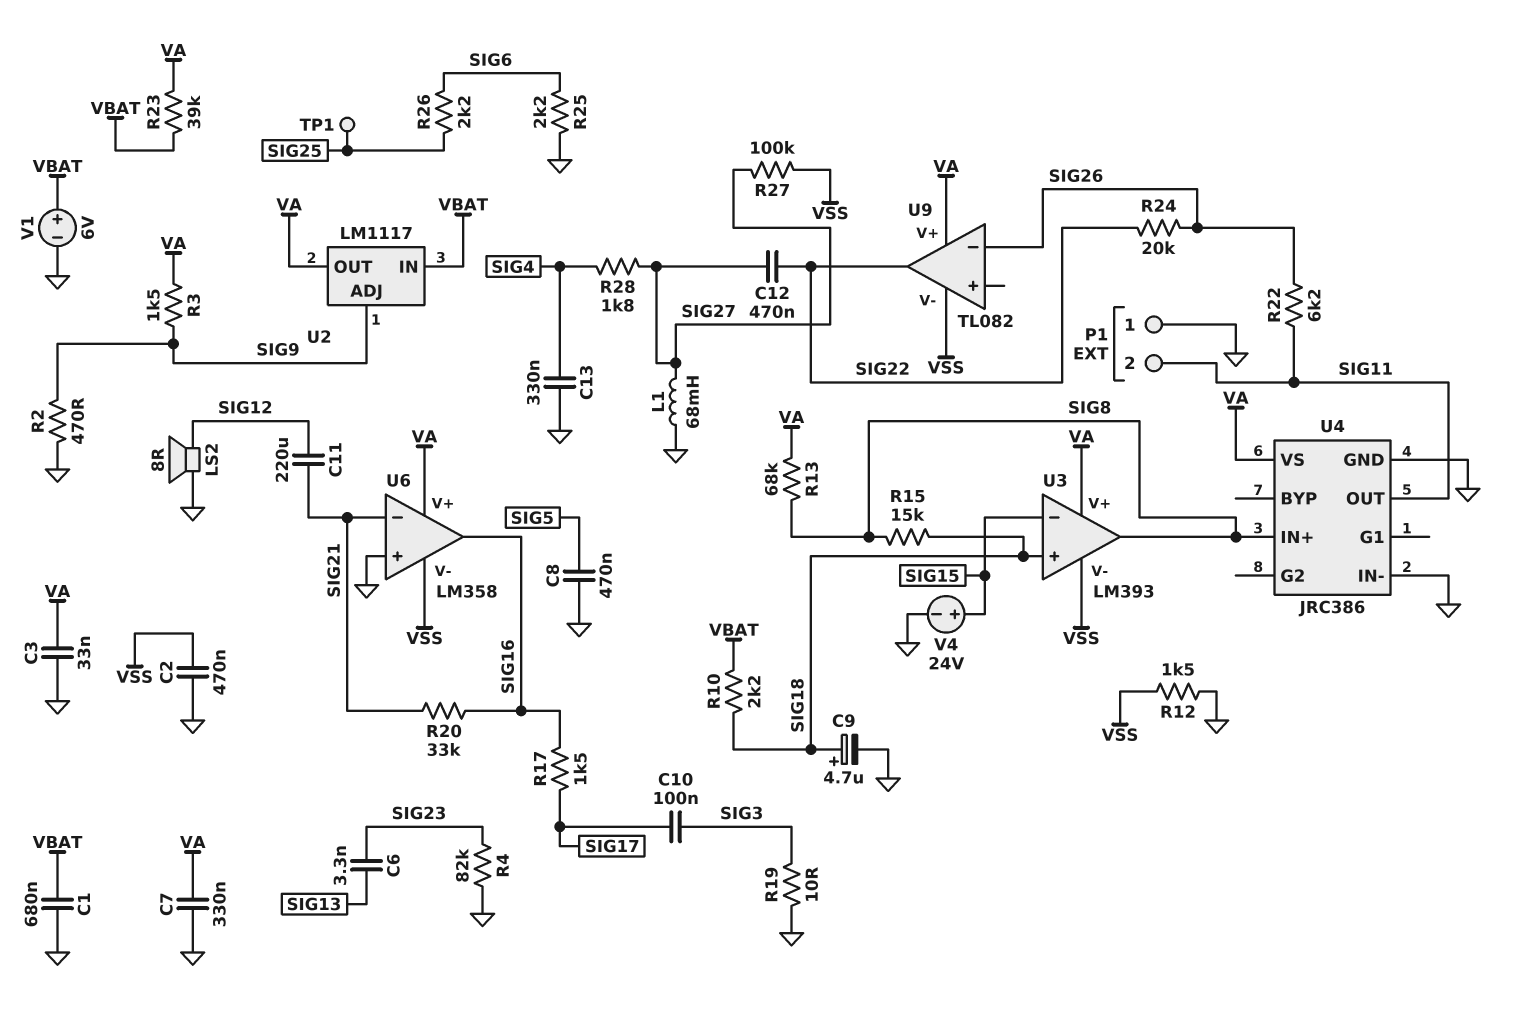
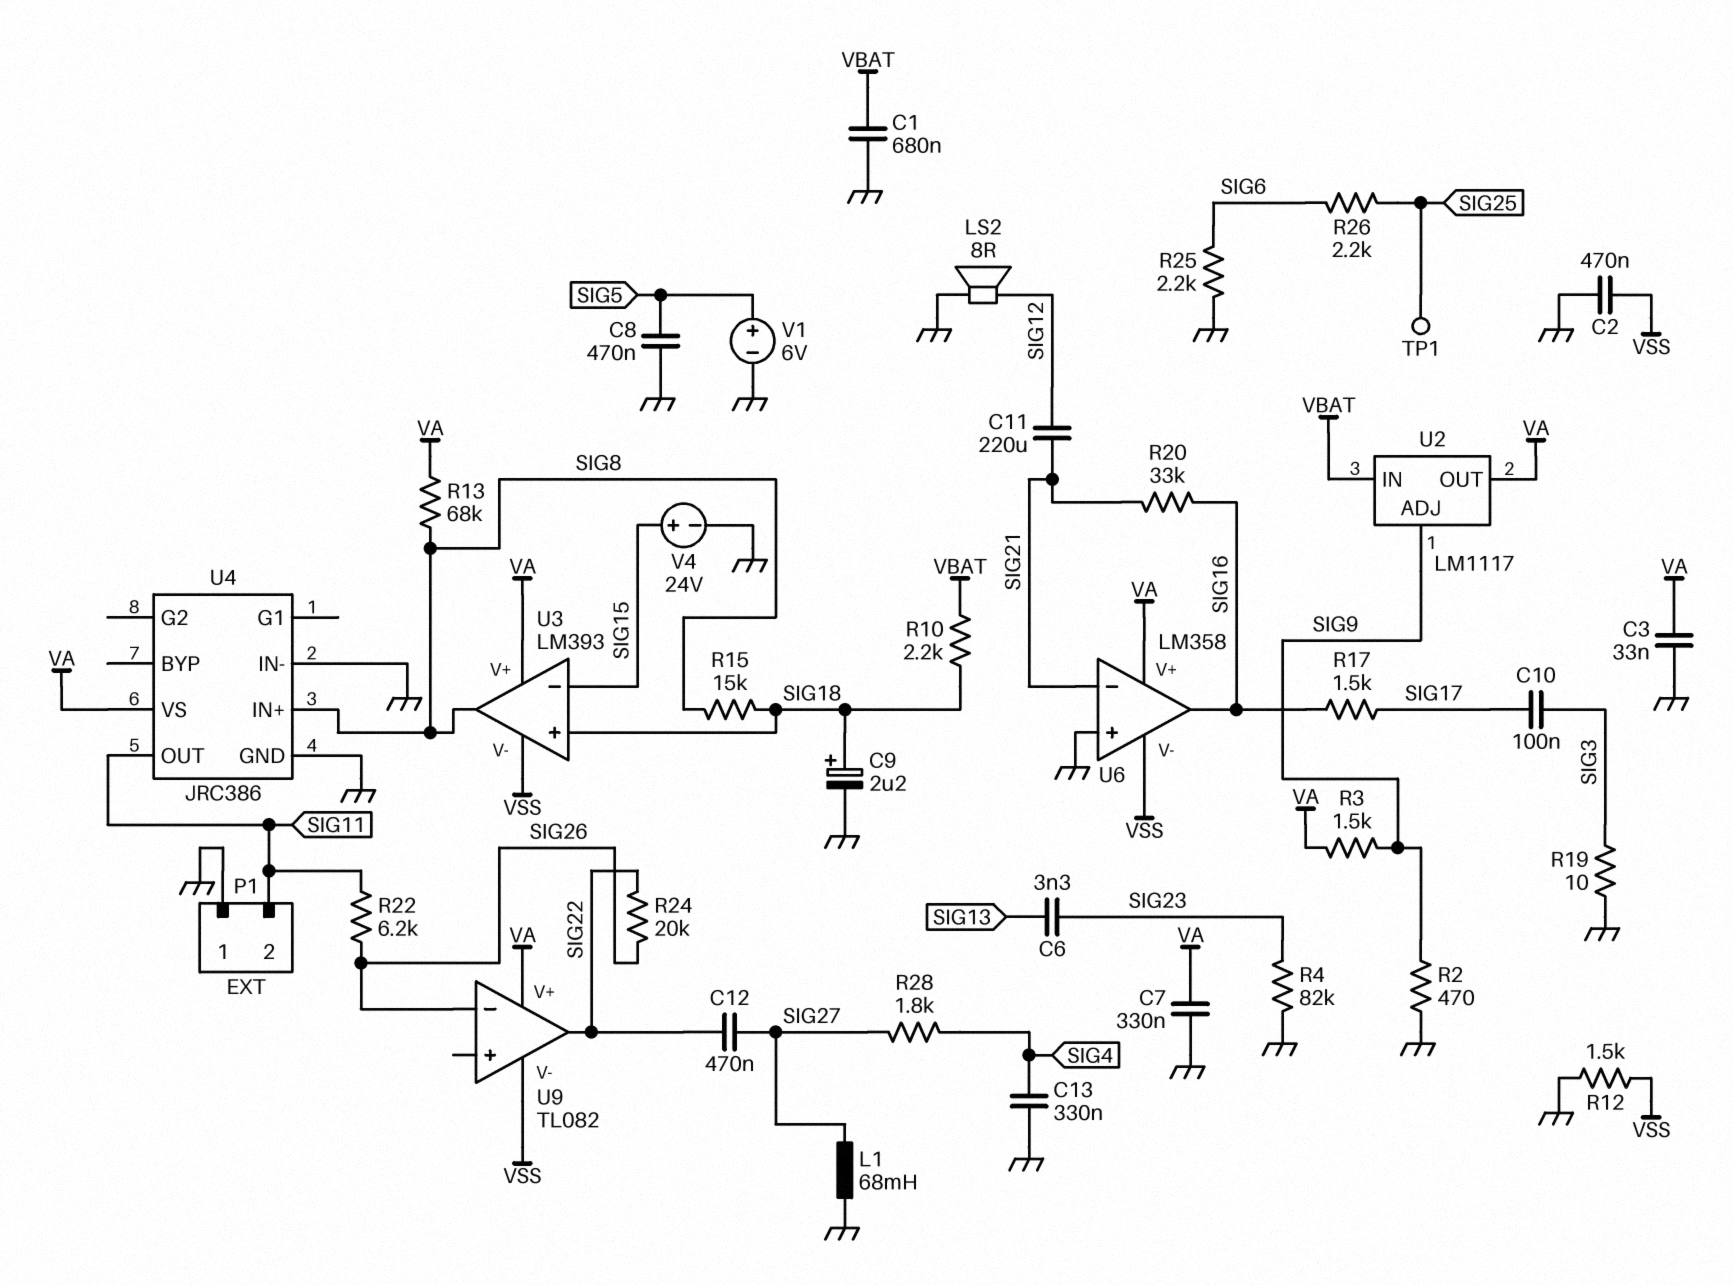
C9: 4.7uF (plus SIG18, minus GND) -> 2.2uF (plus SIG18, minus GND)
R23: 39k (VA, VBAT) -> none
R27: 100k (SIG27, VSS) -> none
V1: 6V (plus VBAT, minus GND) -> 6V (plus SIG5, minus GND)

